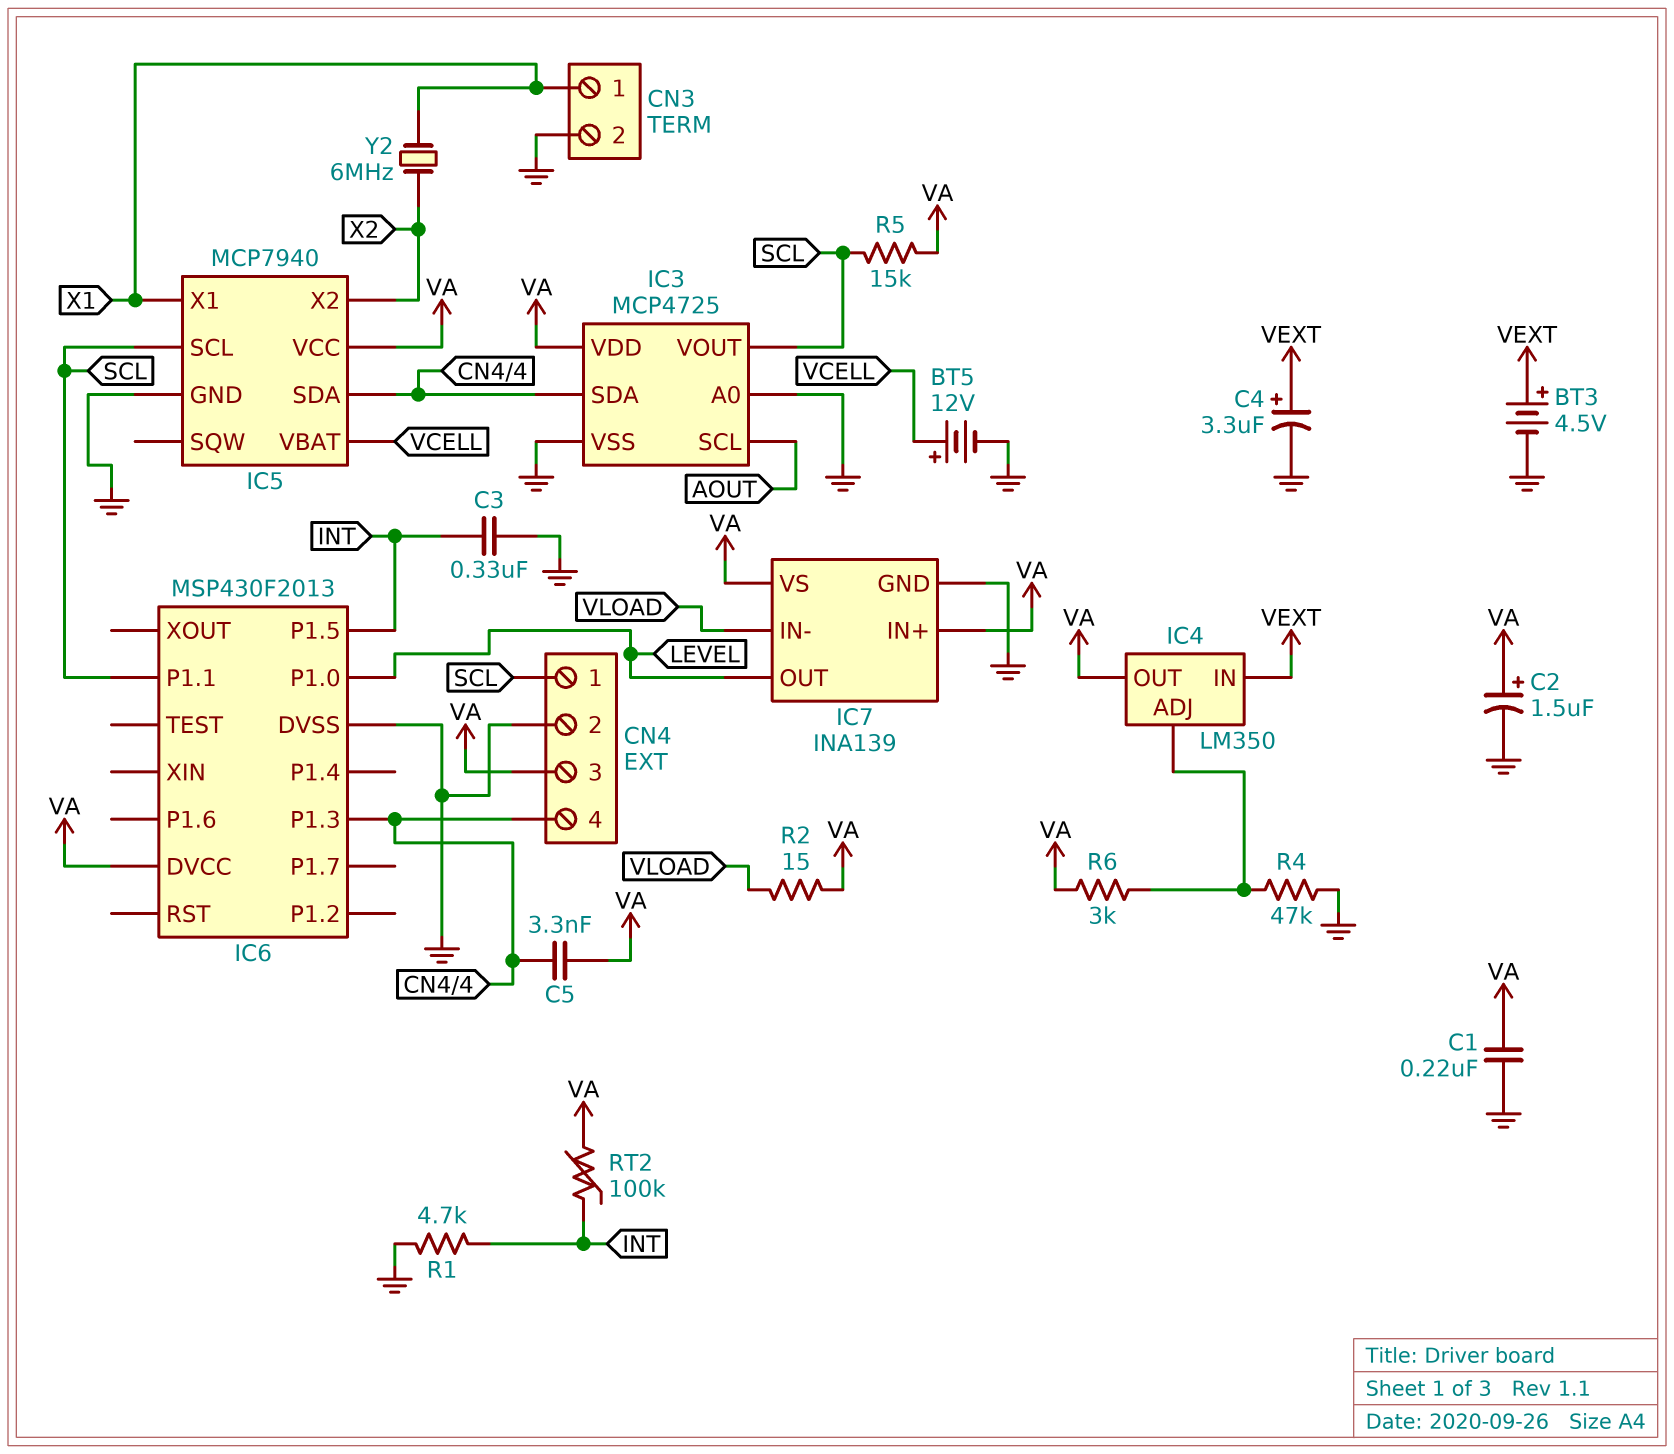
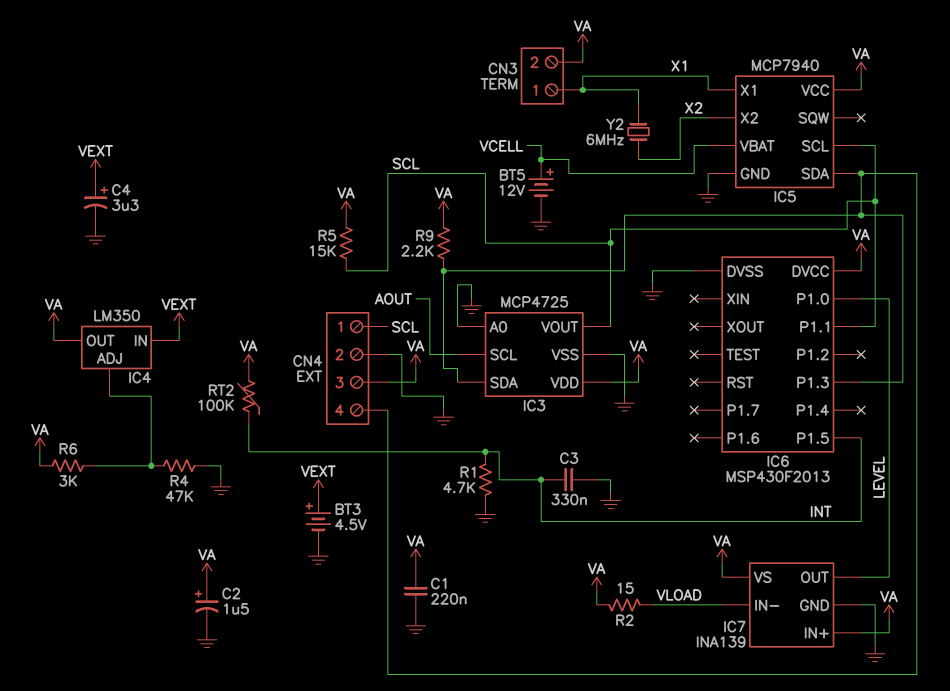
C5: 3.3nF (CN4/4, VA) -> none
CN3 pin 2: GND -> VA
R9: none -> 2.2k (CN4/4, VA)

